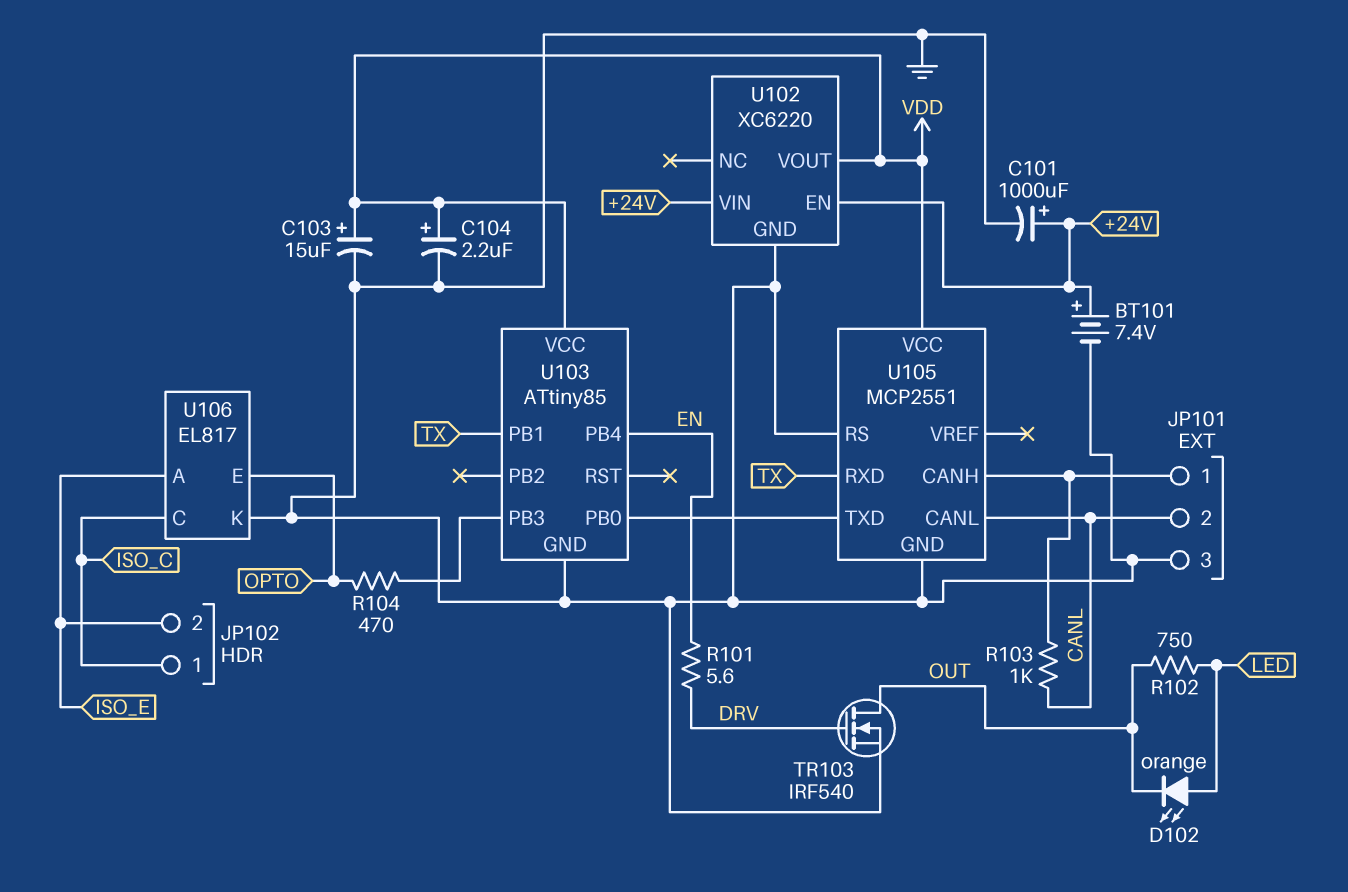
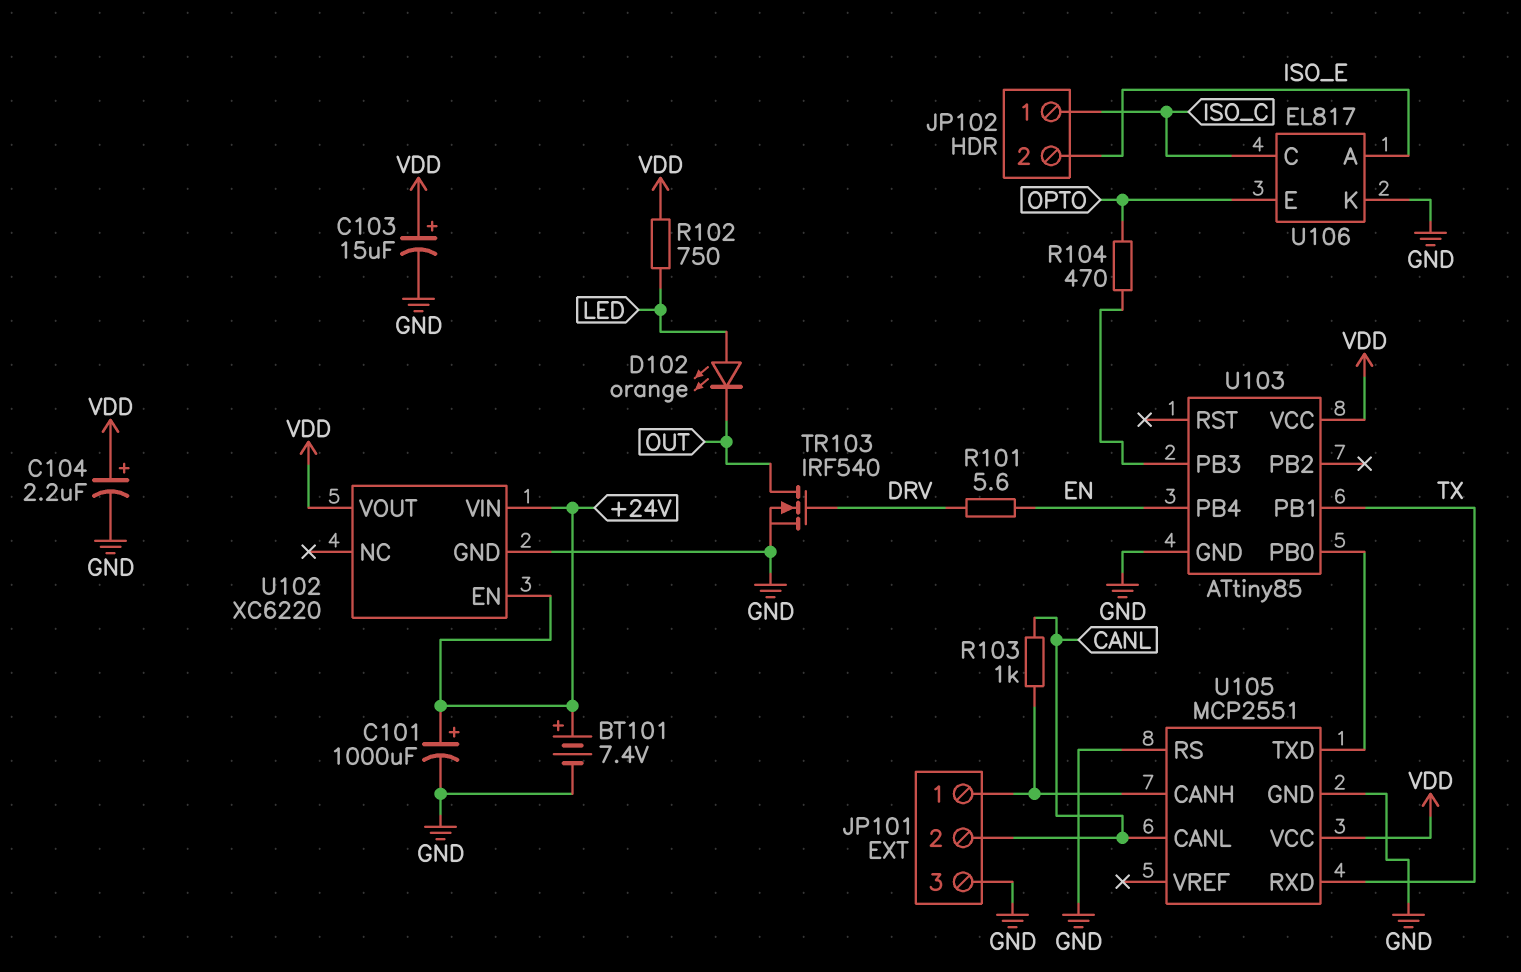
R102: 750 (LED, OUT) -> 750 (LED, VDD)

